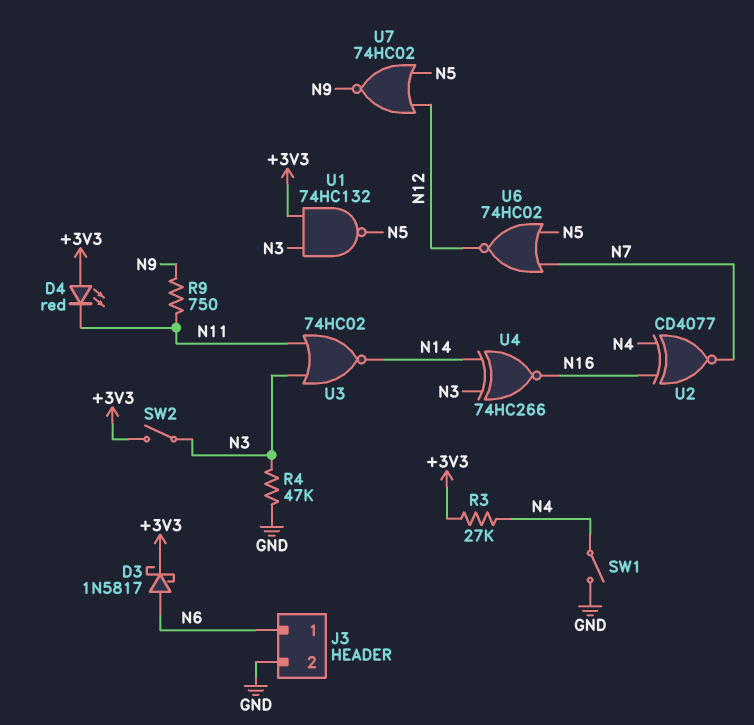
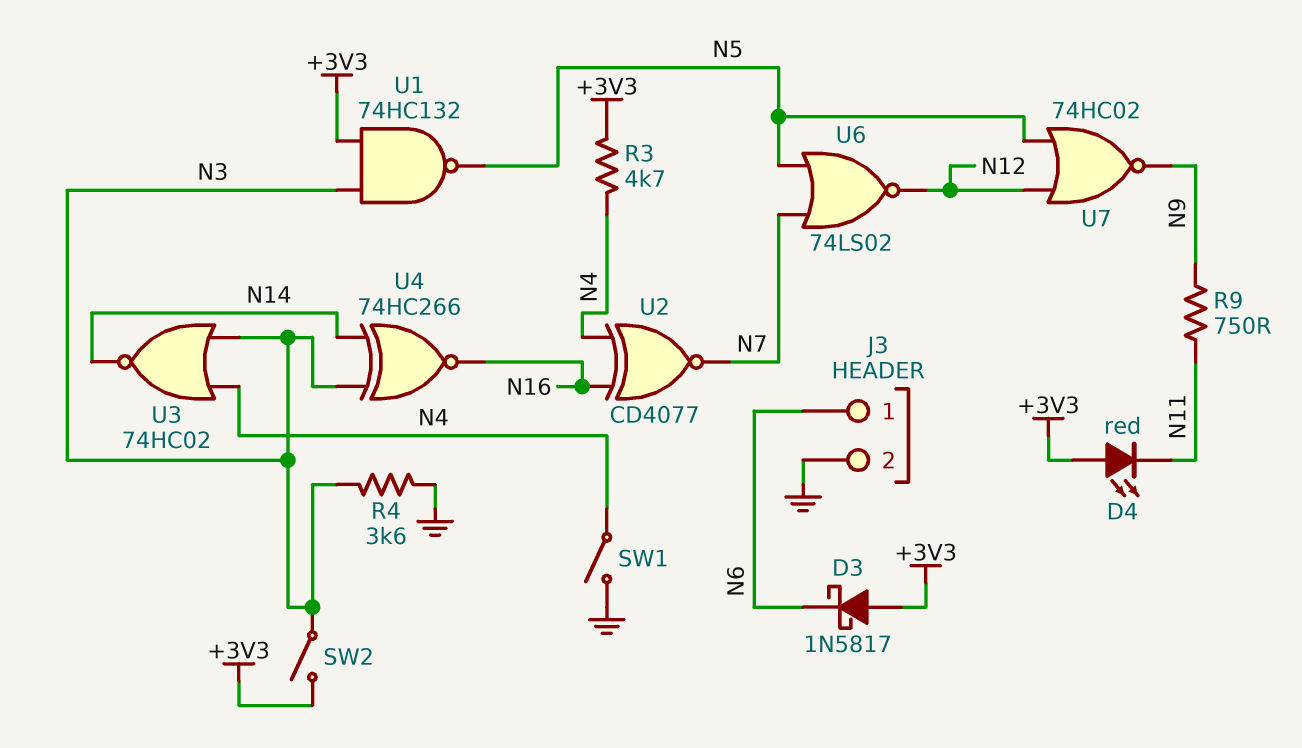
D3: schottky 1N5817 (A N6, K +3V3) -> schottky 1N5817 (A +3V3, K N6)
R3: 27k (+3V3, N4) -> 4.7k (+3V3, N4)
R4: 47k (GND, N3) -> 3.6k (GND, N3)
U3: NOR 74HC02 (in N3, in N11, out N14) -> NOR 74HC02 (in N3, in N4, out N14)
U6: NOR 74HC02 (in N5, in N7, out N12) -> NOR 74LS02 (in N5, in N7, out N12)

